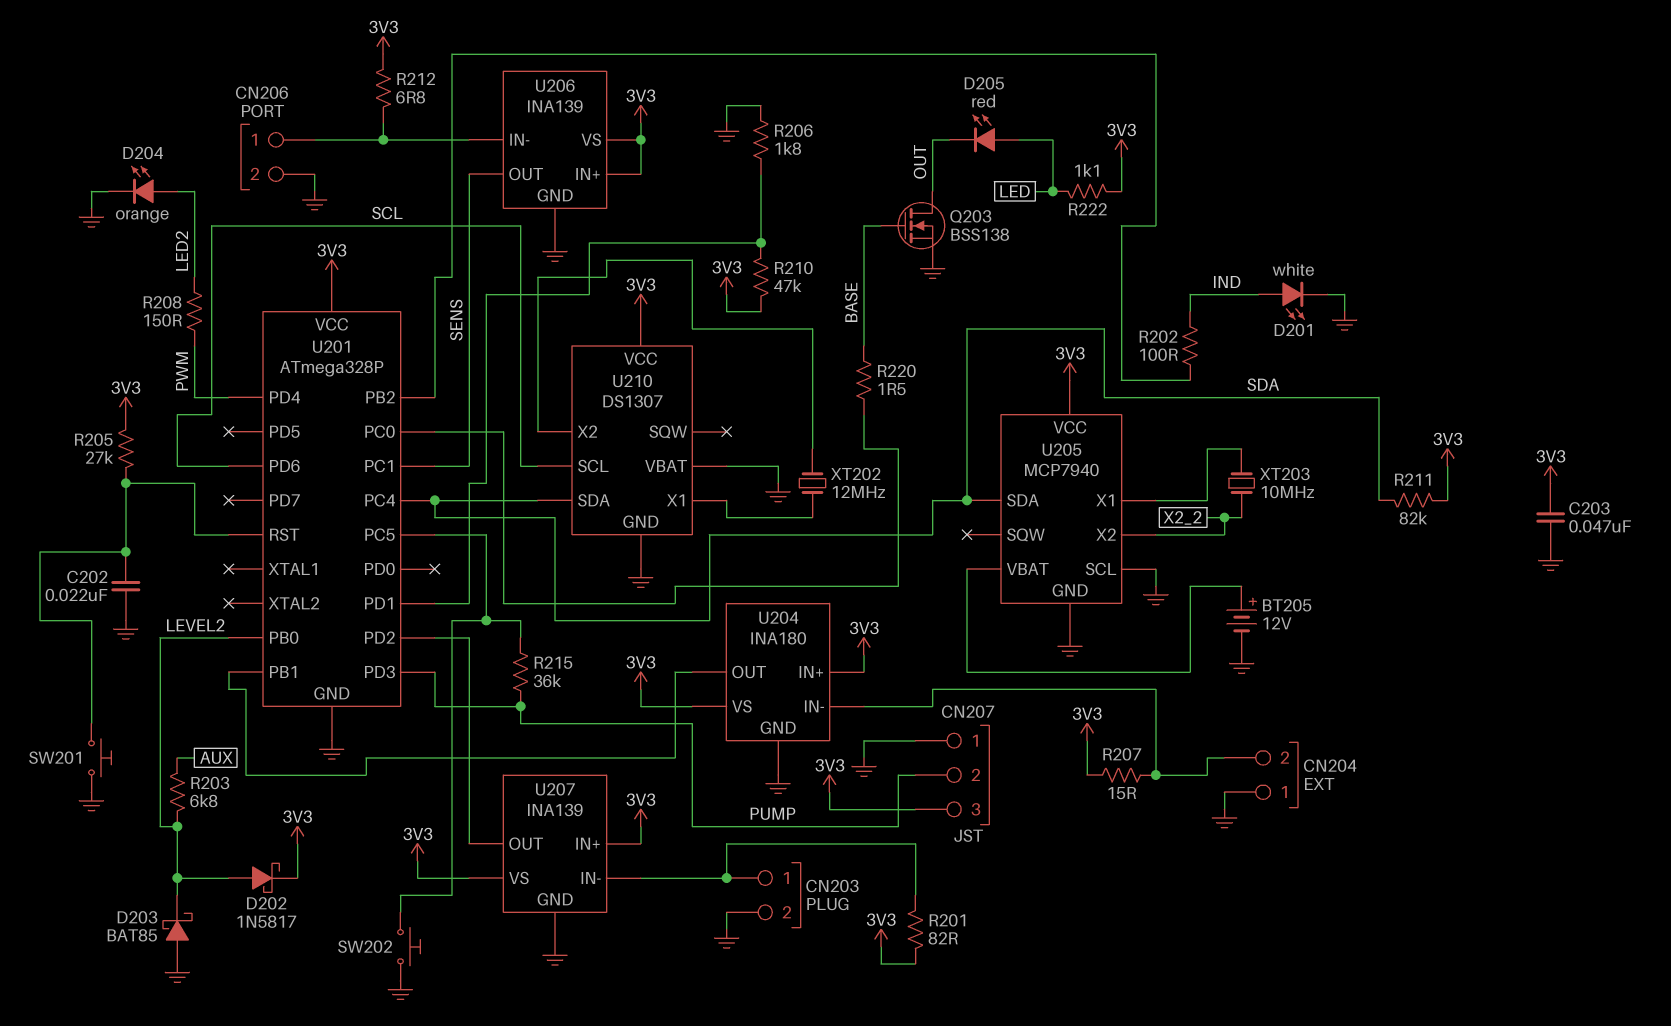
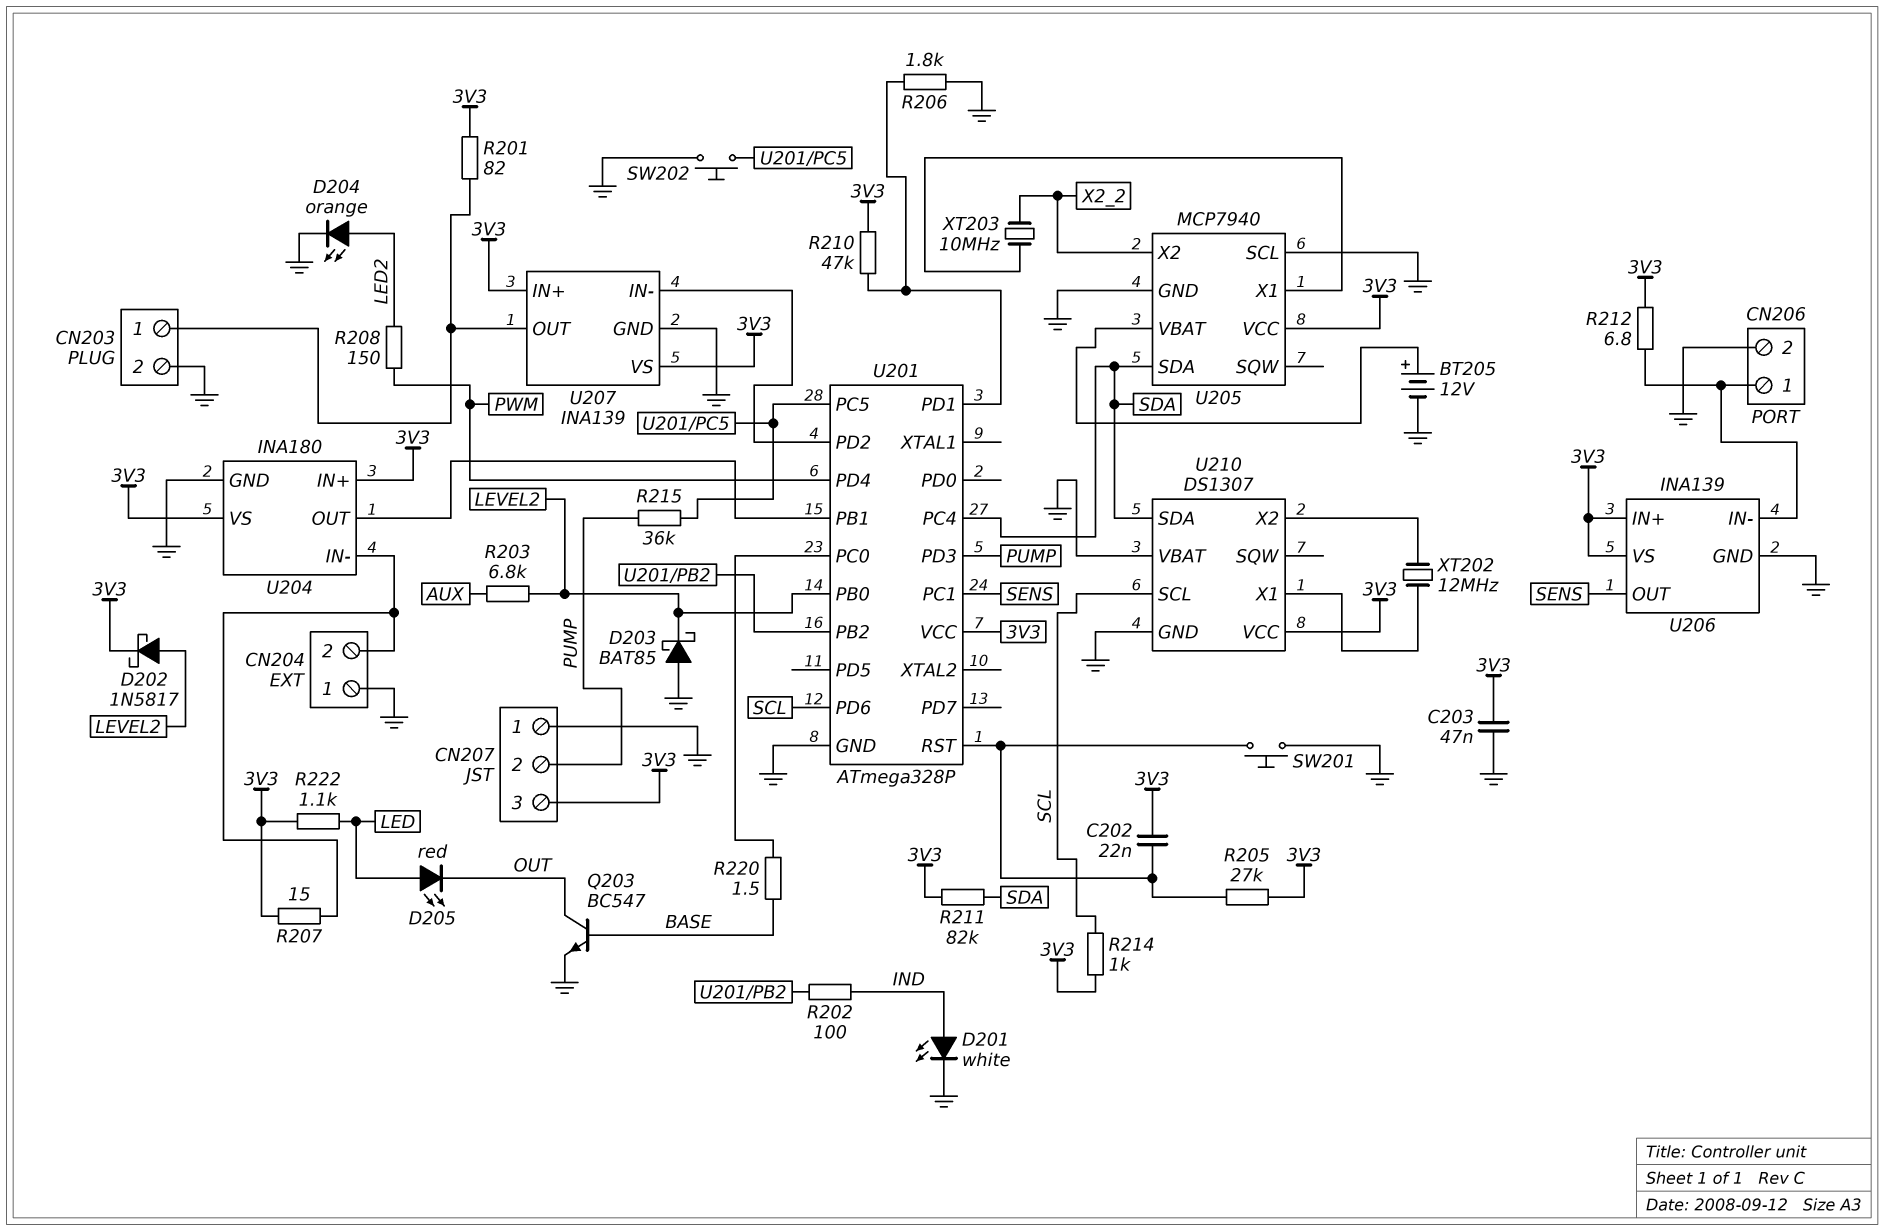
C202: 22nF (GND, U201/RST) -> 22nF (3V3, U201/RST)
Q203: NMOS BSS138 (G BASE, D OUT, S GND) -> NPN BC547 (B BASE, C OUT, E GND)
R214: none -> 1k (3V3, SCL)
U207 pin IN-: CN203/1 -> U201/PD2
U207 pin OUT: U201/PD2 -> CN203/1

